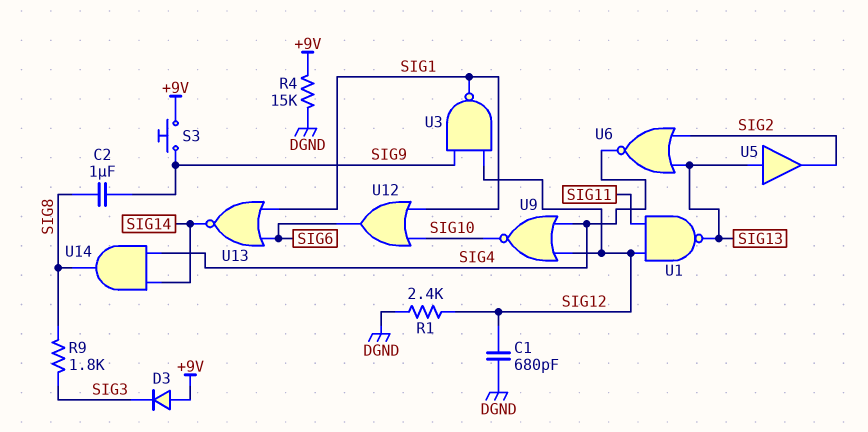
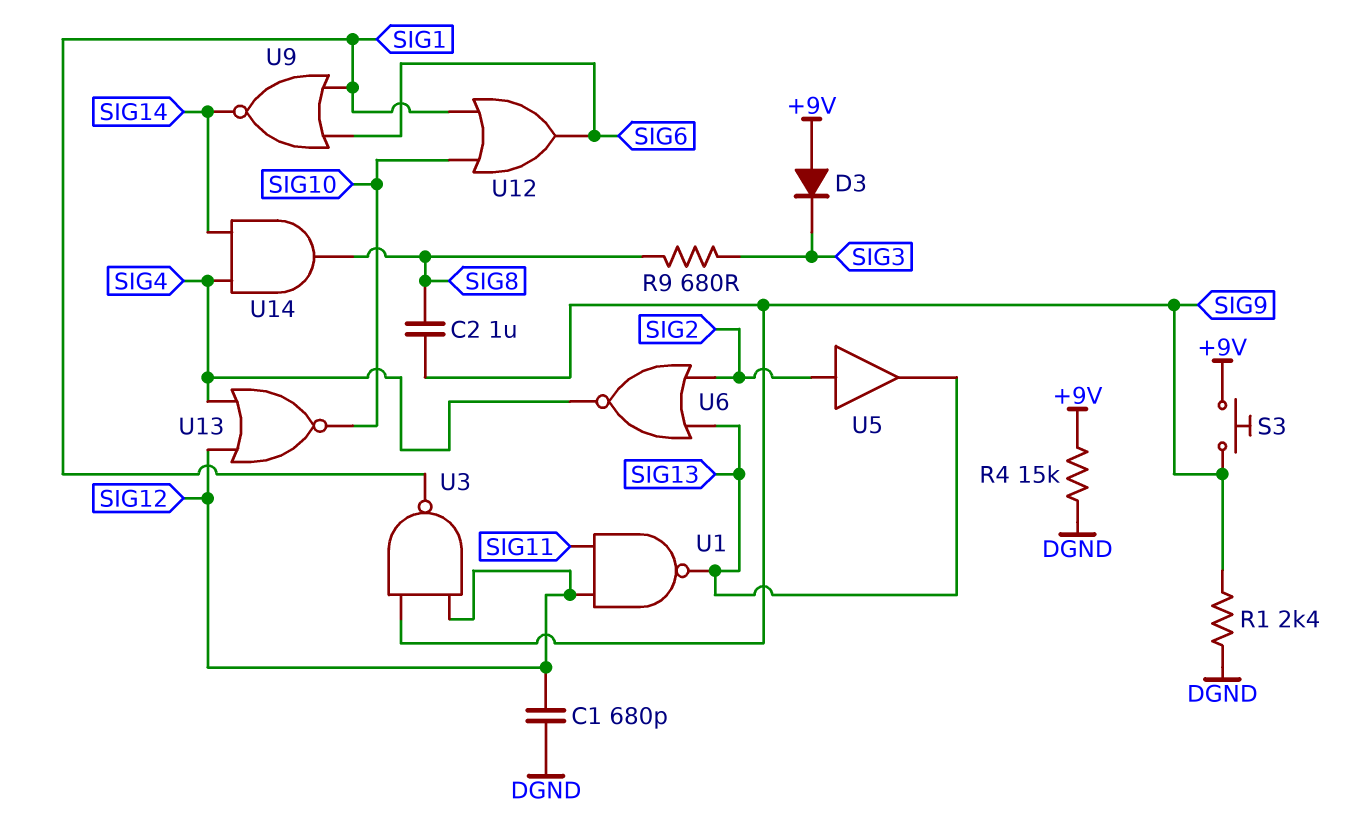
R1: 2.4k (DGND, SIG12) -> 2.4k (DGND, SIG9)
R9: 1.8k (SIG3, SIG8) -> 680 (SIG3, SIG8)
U5: buffer (in SIG13, out SIG2) -> buffer (in SIG2, out SIG13)
U9: NOR (in SIG4, in SIG12, out SIG10) -> NOR (in SIG1, in SIG6, out SIG14)
U13: NOR (in SIG1, in SIG6, out SIG14) -> NOR (in SIG4, in SIG12, out SIG10)

